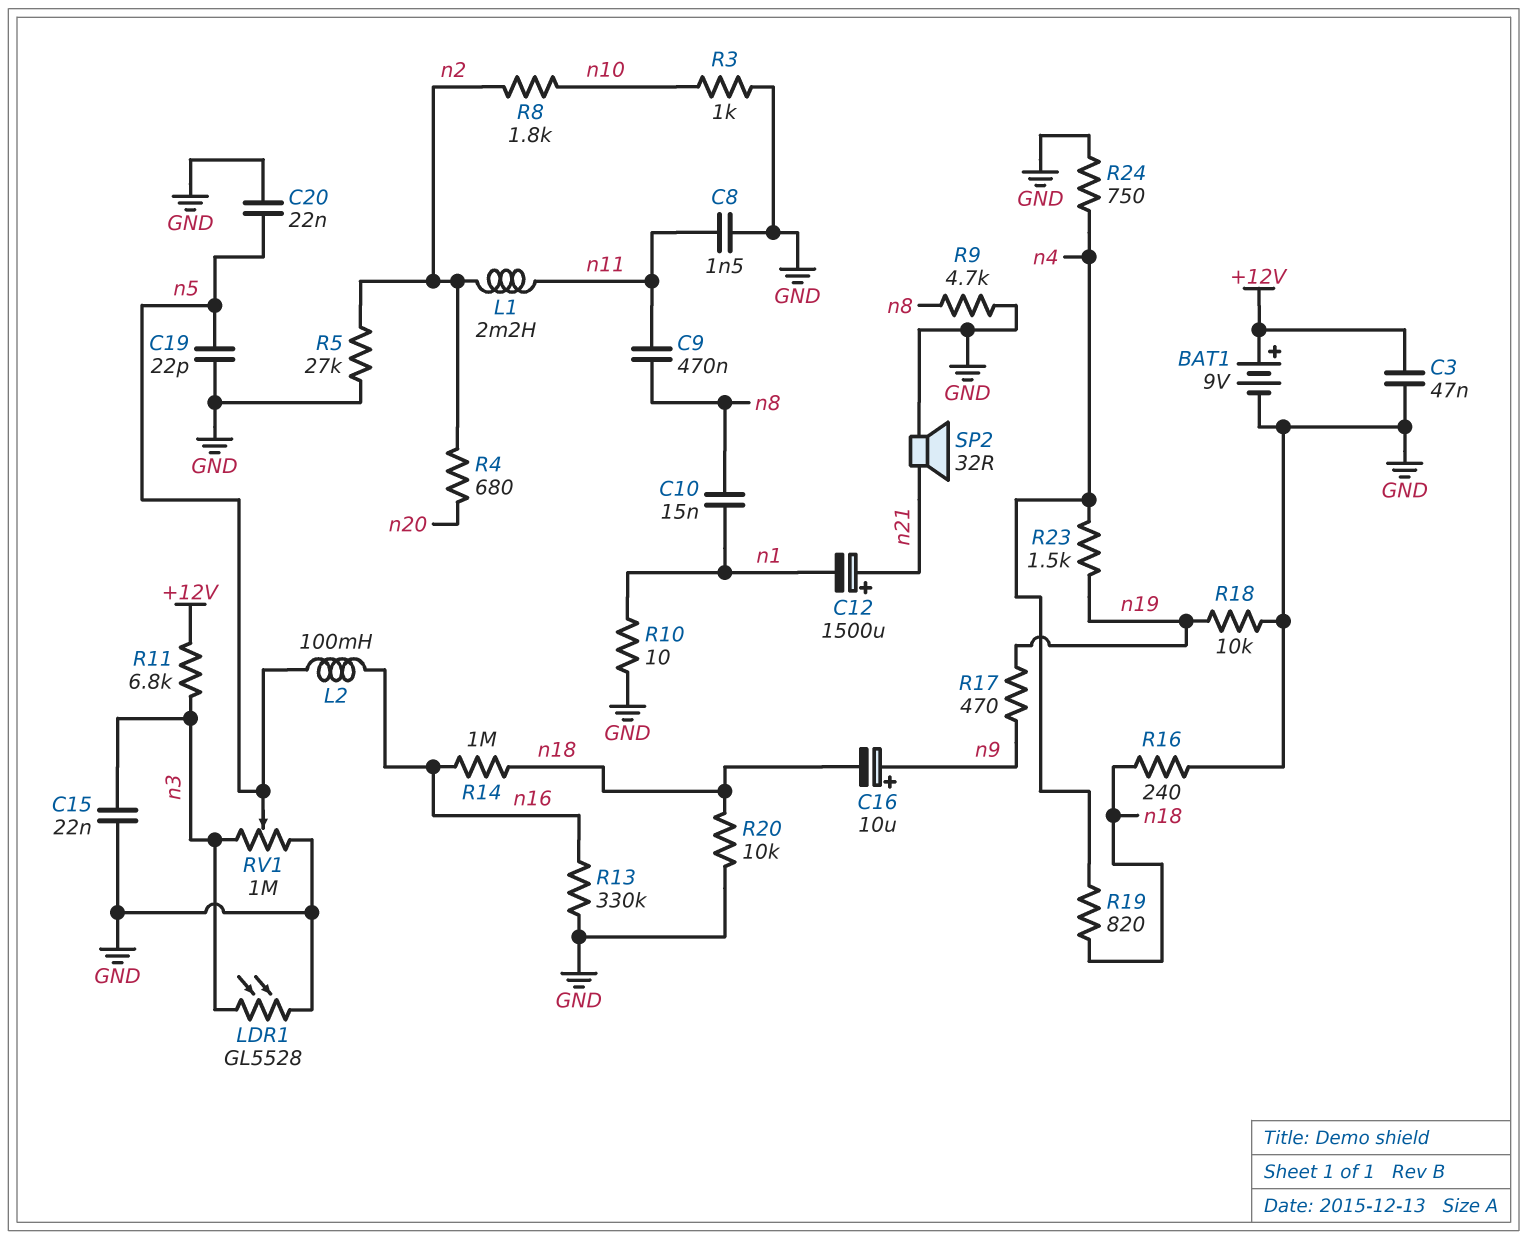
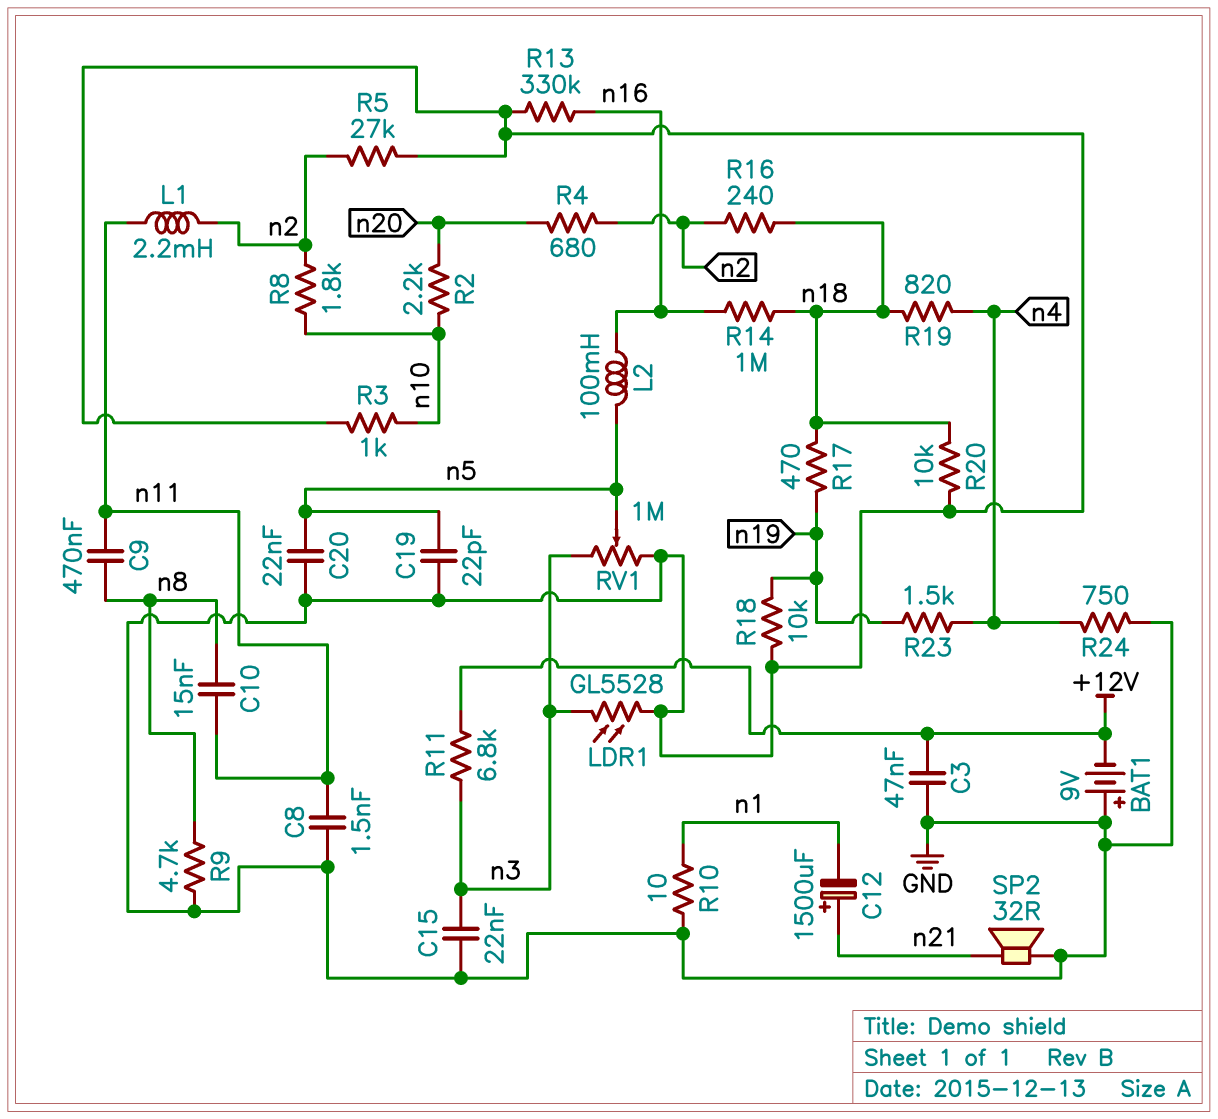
BAT1: 9V (plus +12V, minus GND) -> 9V (plus GND, minus +12V)
C10: 15nF (n1, n8) -> 15nF (n8, n11)
C16: 10uF (plus n9, minus n18) -> none
R2: none -> 2.2k (n10, n20)
R16: 240 (GND, n18) -> 240 (n2, n18)
R17: 470 (n9, n19) -> 470 (n18, n19)

